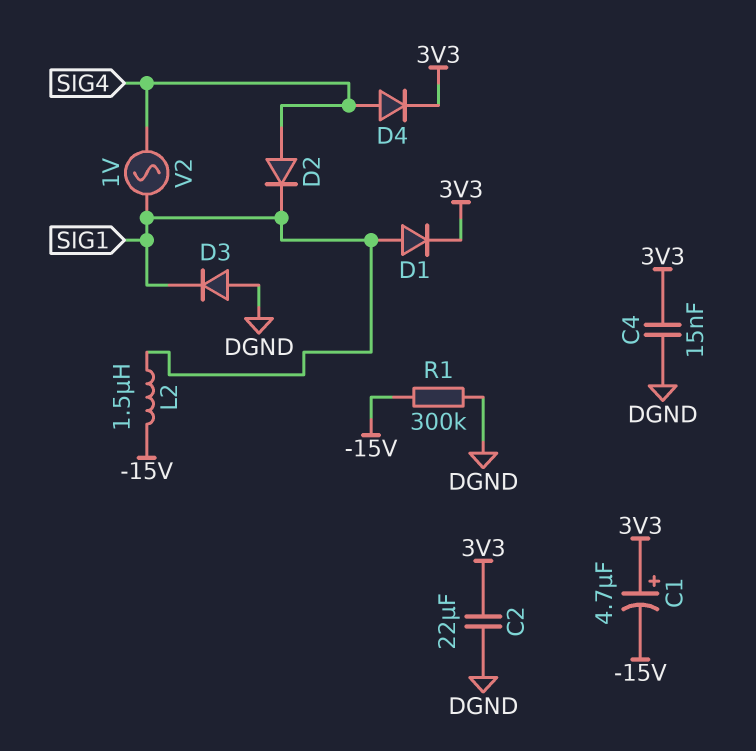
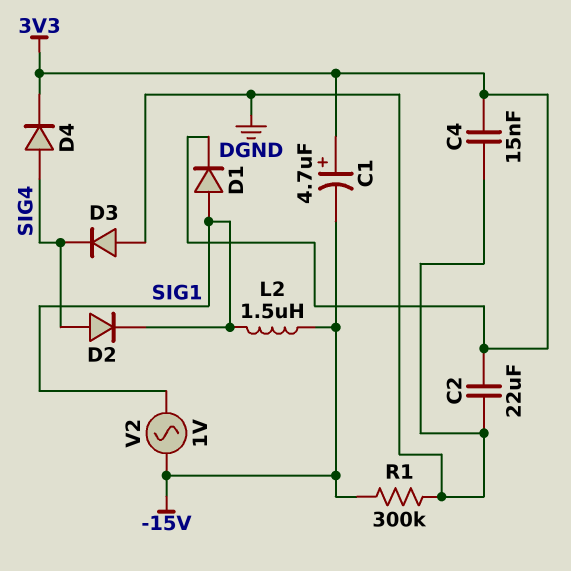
D3: diode (A DGND, K SIG1) -> diode (A DGND, K SIG4)
V2: AC 1V (SIG1, SIG4) -> AC 1V (-15V, SIG1)

